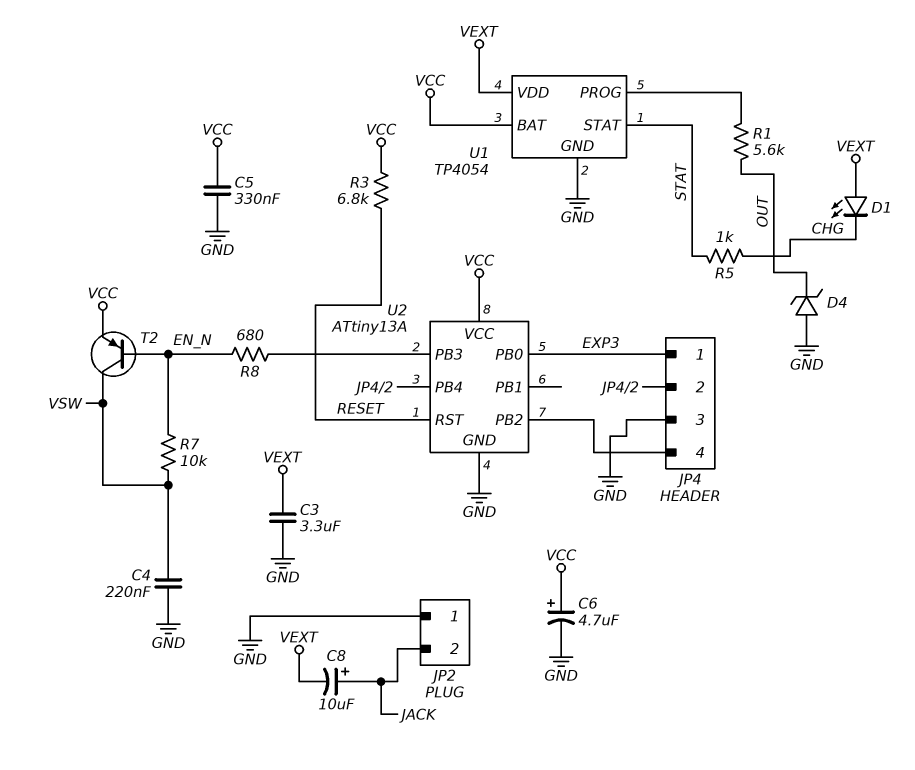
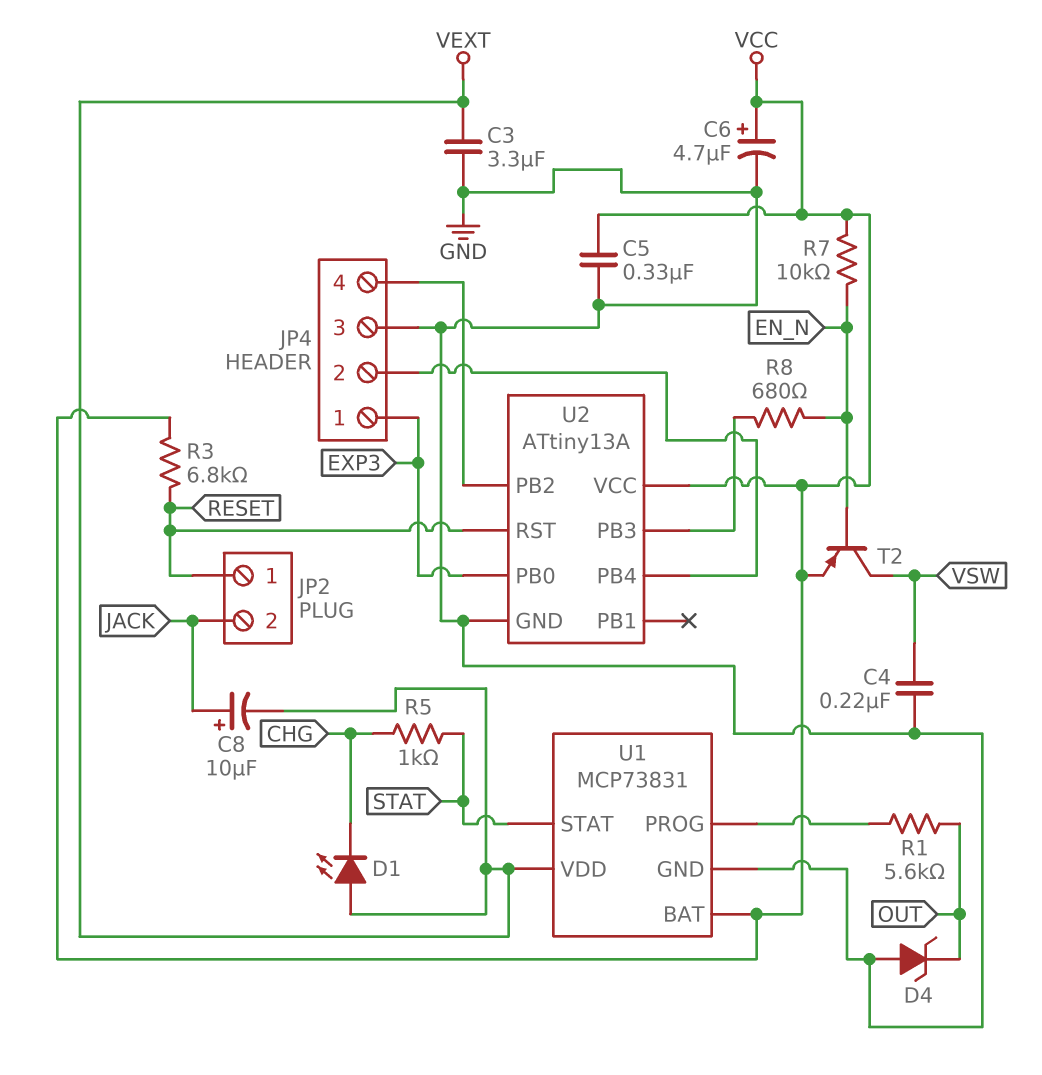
JP2 pin 1: GND -> RESET
R7: 10k (EN_N, VSW) -> 10k (EN_N, VCC)
U1: TP4054 -> MCP73831

